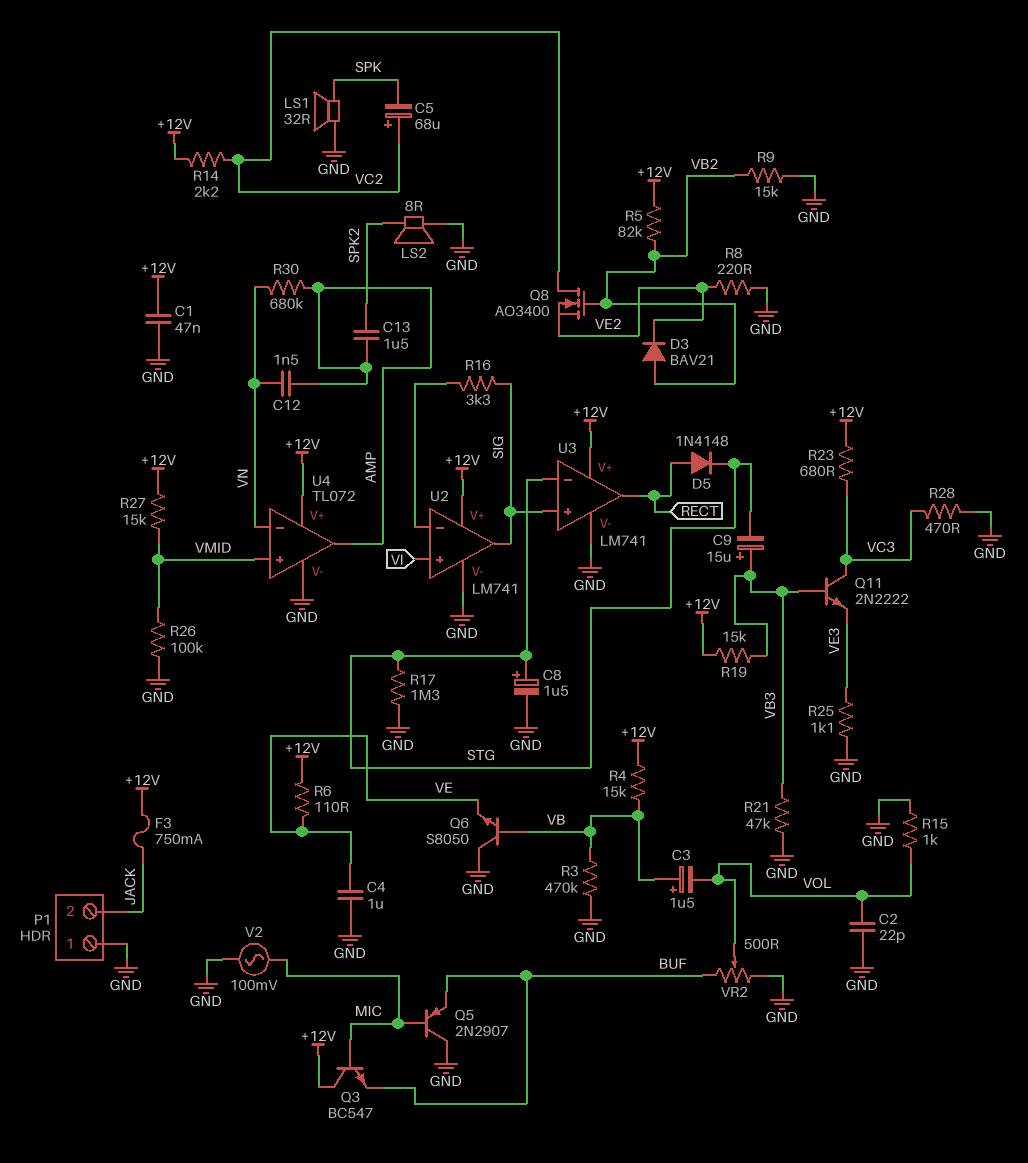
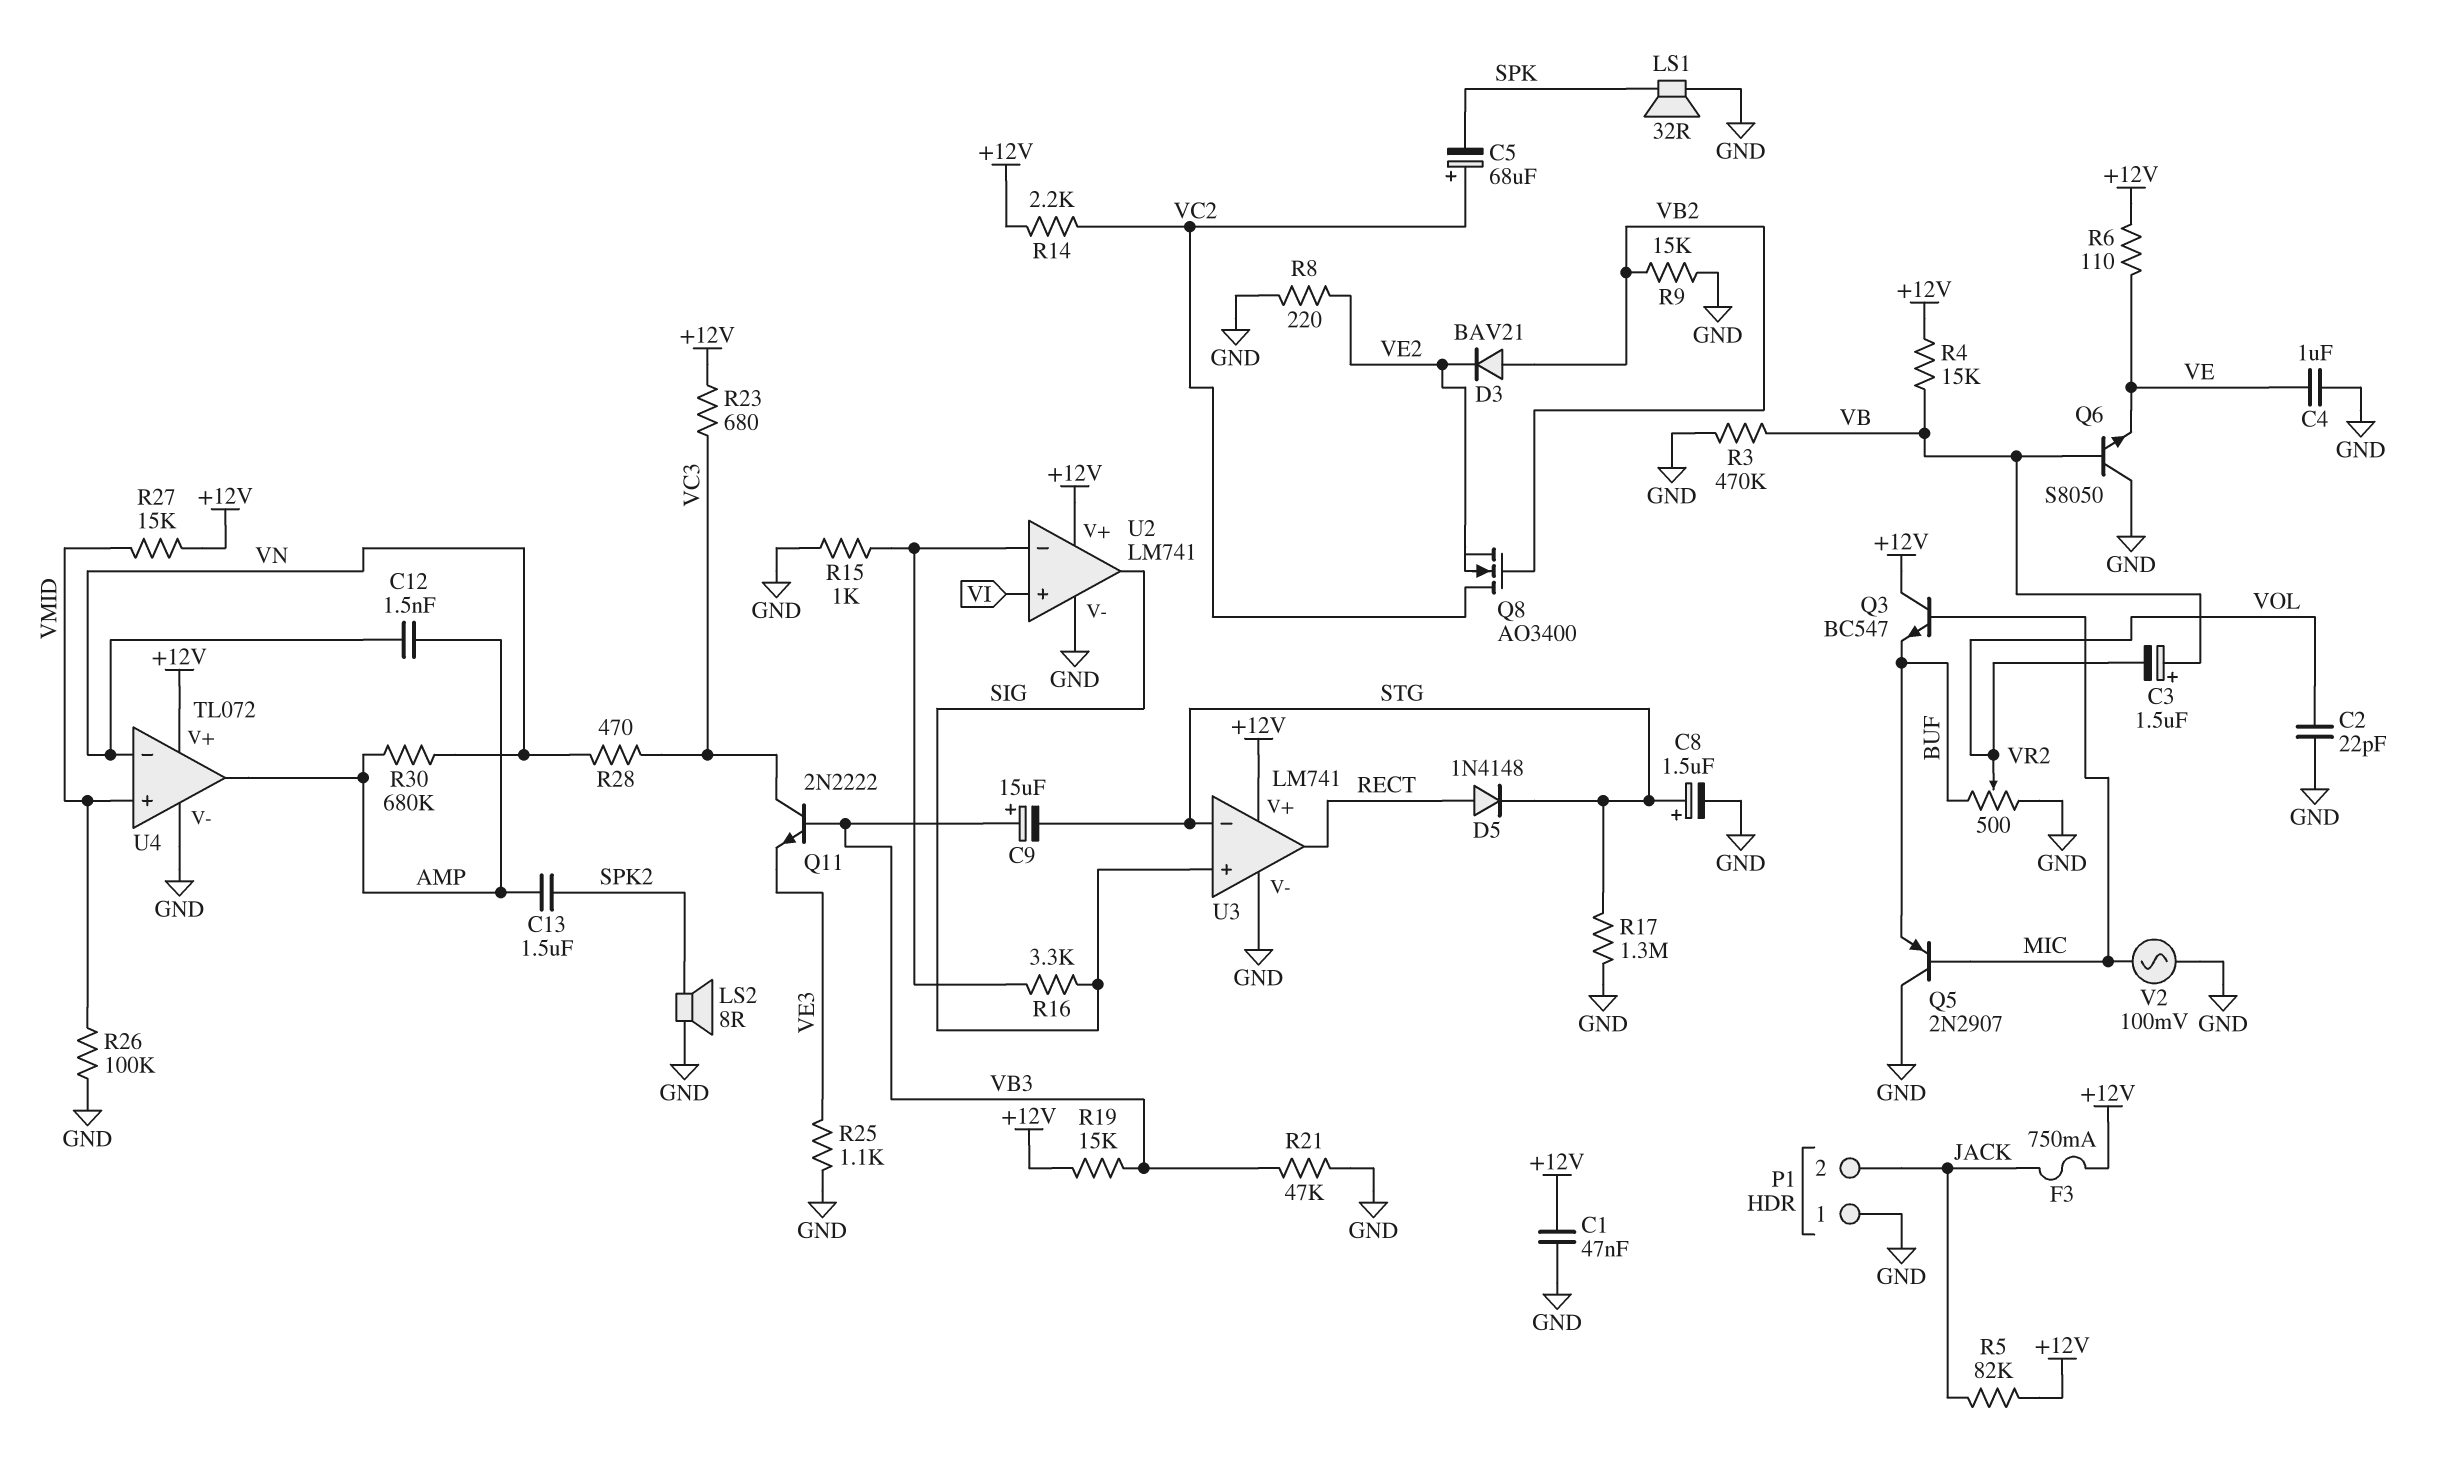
R5: 82k (+12V, VB2) -> 82k (+12V, JACK)
R15: 1k (GND, VOL) -> 1k (GND, U2/in-)
R28: 470 (GND, VC3) -> 470 (VC3, VN)

